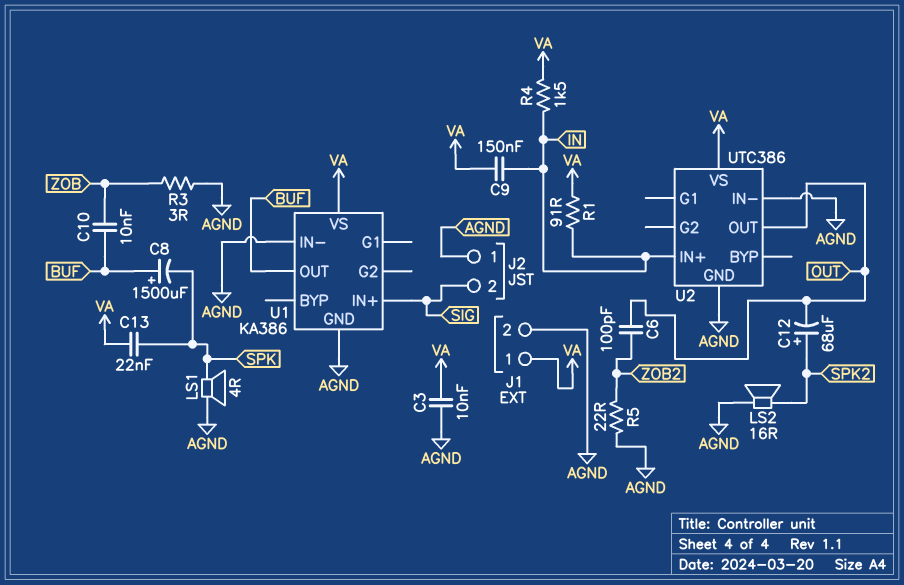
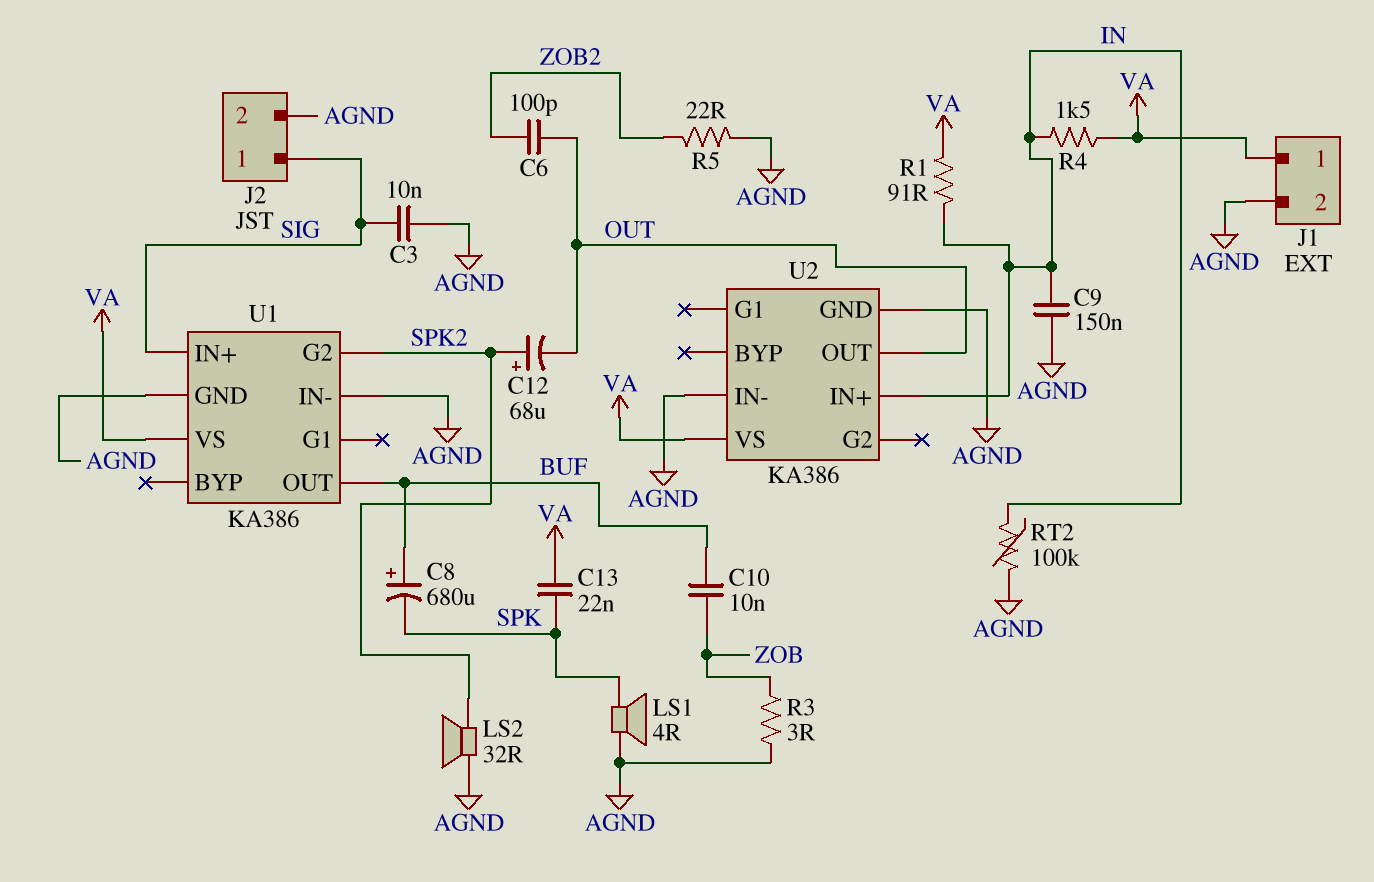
C3: 10nF (AGND, VA) -> 10nF (AGND, SIG)
C8: 1500uF (plus BUF, minus SPK) -> 680uF (plus BUF, minus SPK)
C9: 150nF (IN, VA) -> 150nF (AGND, IN)
J2 pin 1: AGND -> SIG
J2 pin 2: SIG -> AGND
LS2: speaker 16R (AGND, SPK2) -> speaker 32R (AGND, SPK2)
RT2: none -> 100k (AGND, IN)
U1 pin G2: none -> SPK2
U2: UTC386 -> KA386

